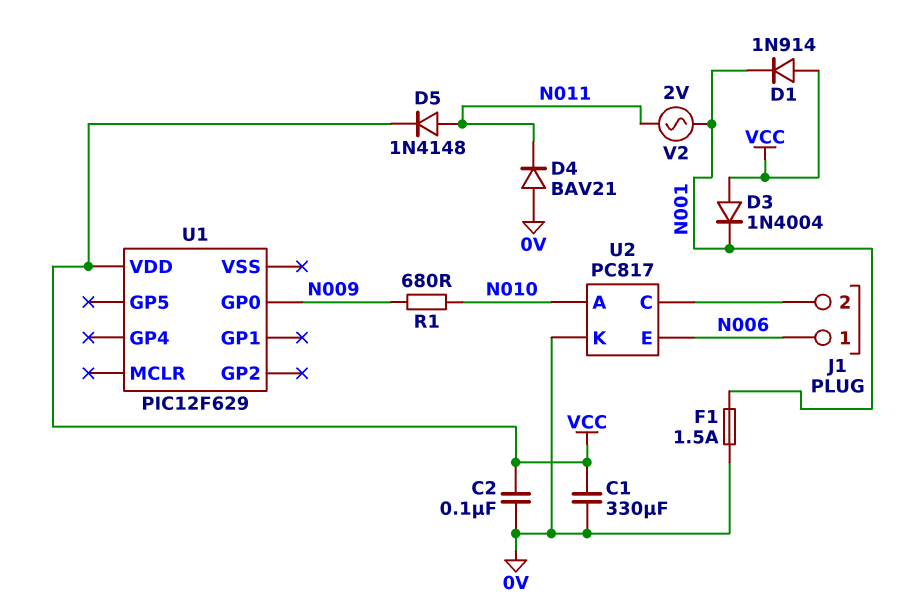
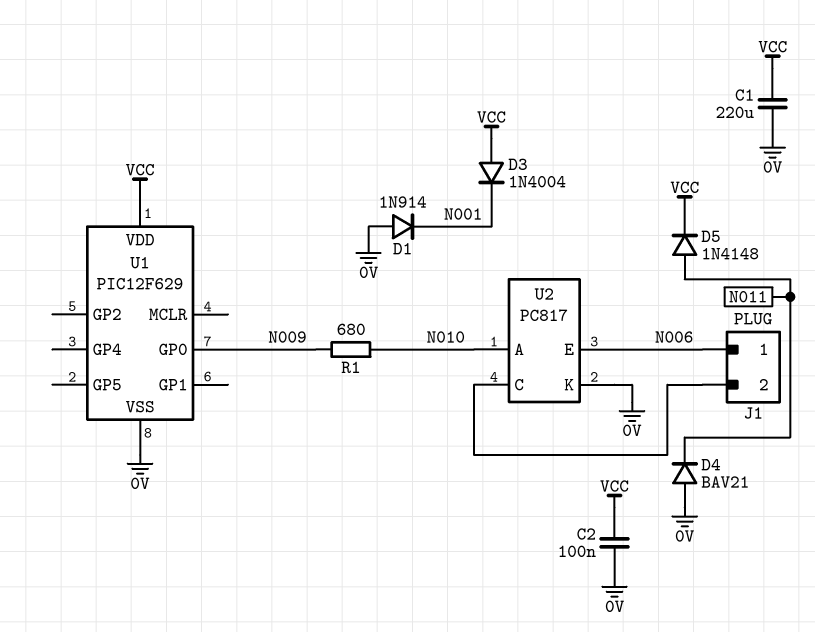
C1: 330uF (0V, VCC) -> 220uF (0V, VCC)
D1: diode 1N914 (A VCC, K N001) -> diode 1N914 (A 0V, K N001)
F1: 1.5A (0V, N001) -> none
U1 pin VSS: none -> 0V
V2: AC 2V (N001, N011) -> none

